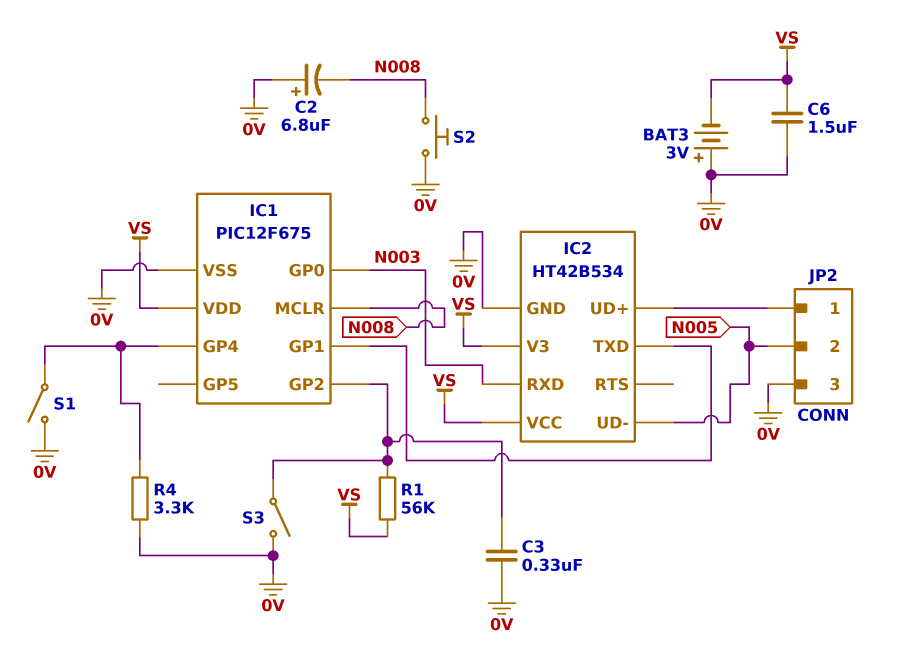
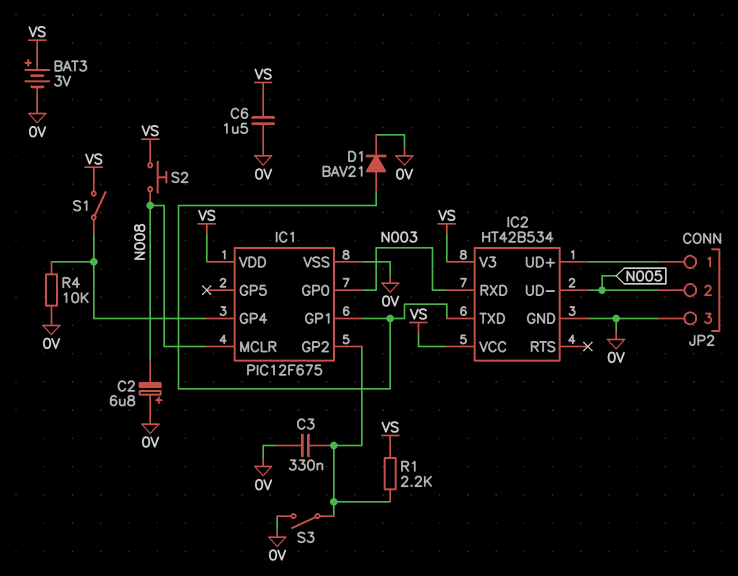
BAT3: 3V (plus 0V, minus VS) -> 3V (plus VS, minus 0V)
D1: none -> diode BAV21 (A IC1/GP1, K 0V)
R1: 56k (IC1/GP2, VS) -> 2.2k (IC1/GP2, VS)
R4: 3.3k (0V, IC1/GP4) -> 10k (0V, IC1/GP4)
S1: switch (0V, IC1/GP4) -> switch (IC1/GP4, VS)
S2: button (0V, N008) -> button (N008, VS)

